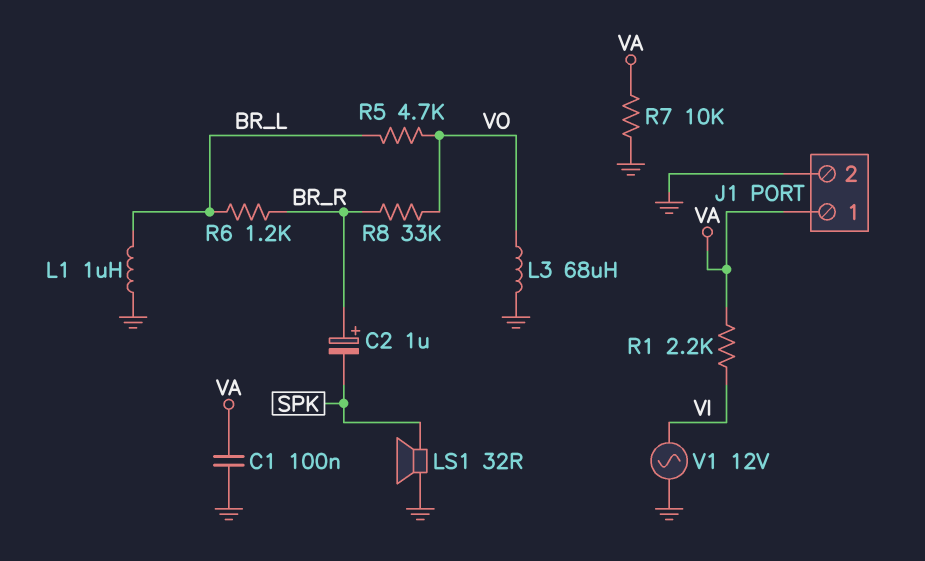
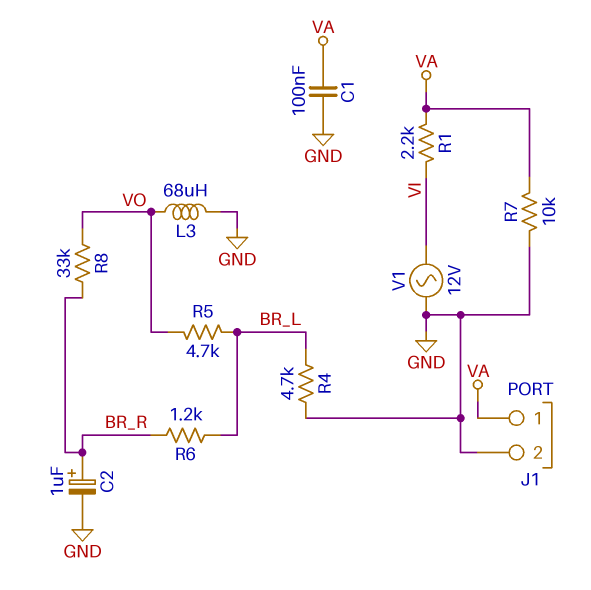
C2: 1uF (plus BR_R, minus SPK) -> 1uF (plus BR_R, minus GND)
L1: 1uH (BR_L, GND) -> none
LS1: speaker 32R (GND, SPK) -> none
R4: none -> 4.7k (BR_L, GND)

